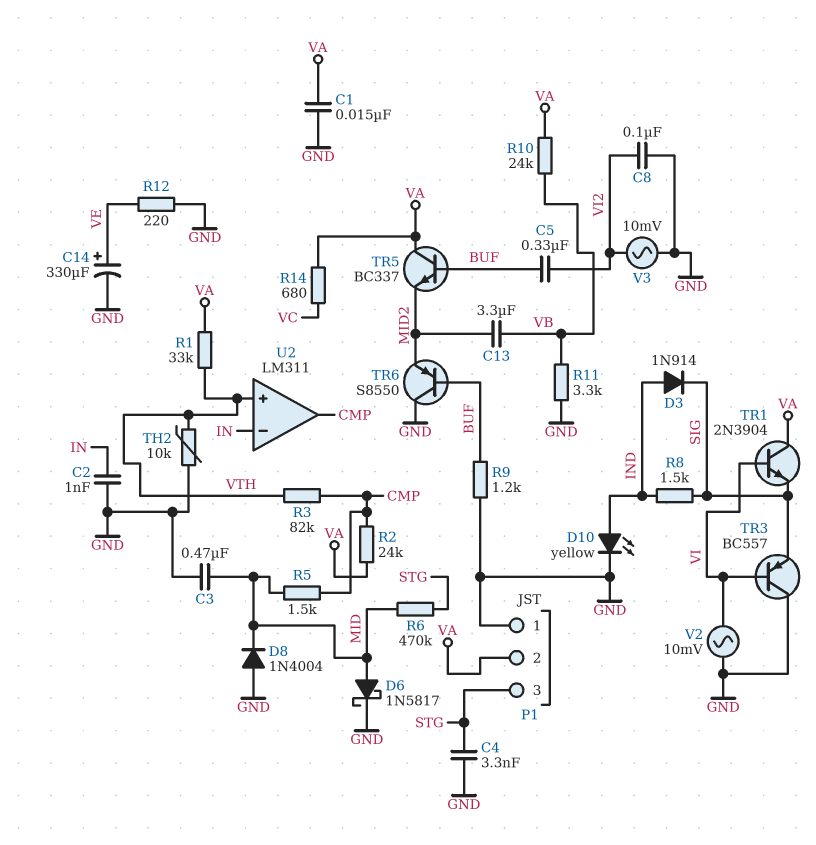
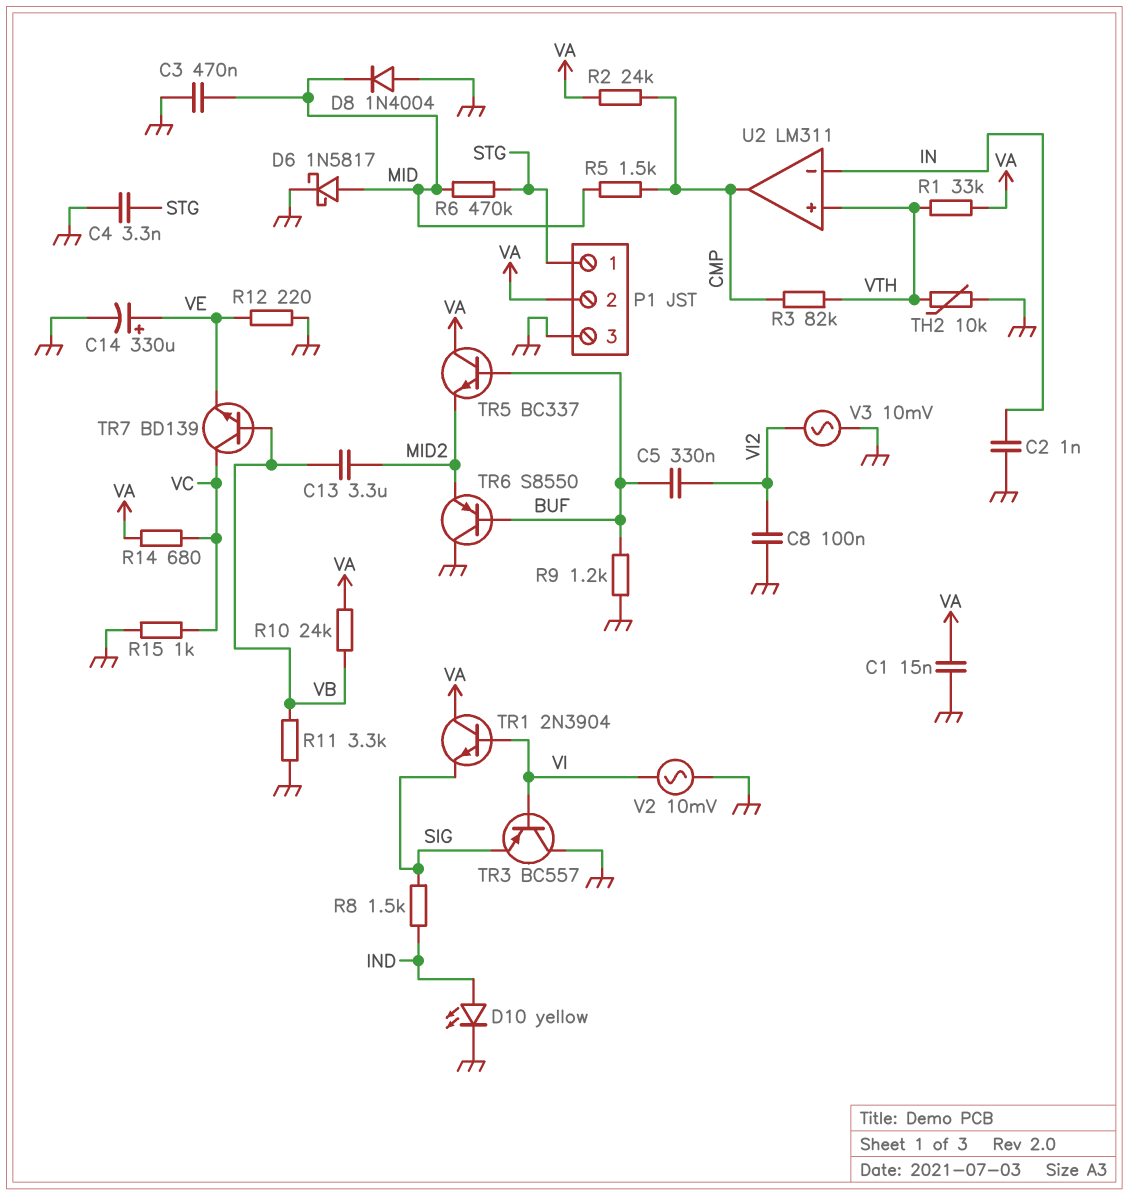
D3: diode 1N914 (A IND, K SIG) -> none
P1 pin 1: GND -> STG
P1 pin 3: STG -> GND
R15: none -> 1k (GND, VC)
TR7: none -> NPN BD139 (B VB, C VC, E VE)

